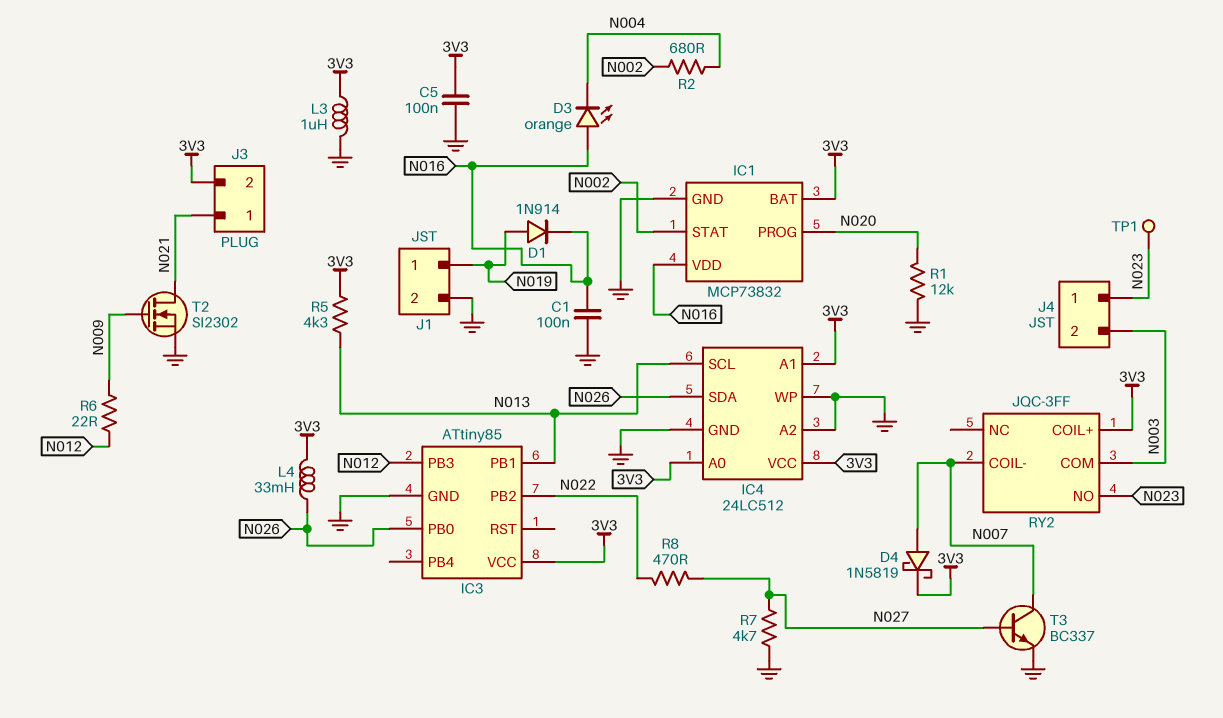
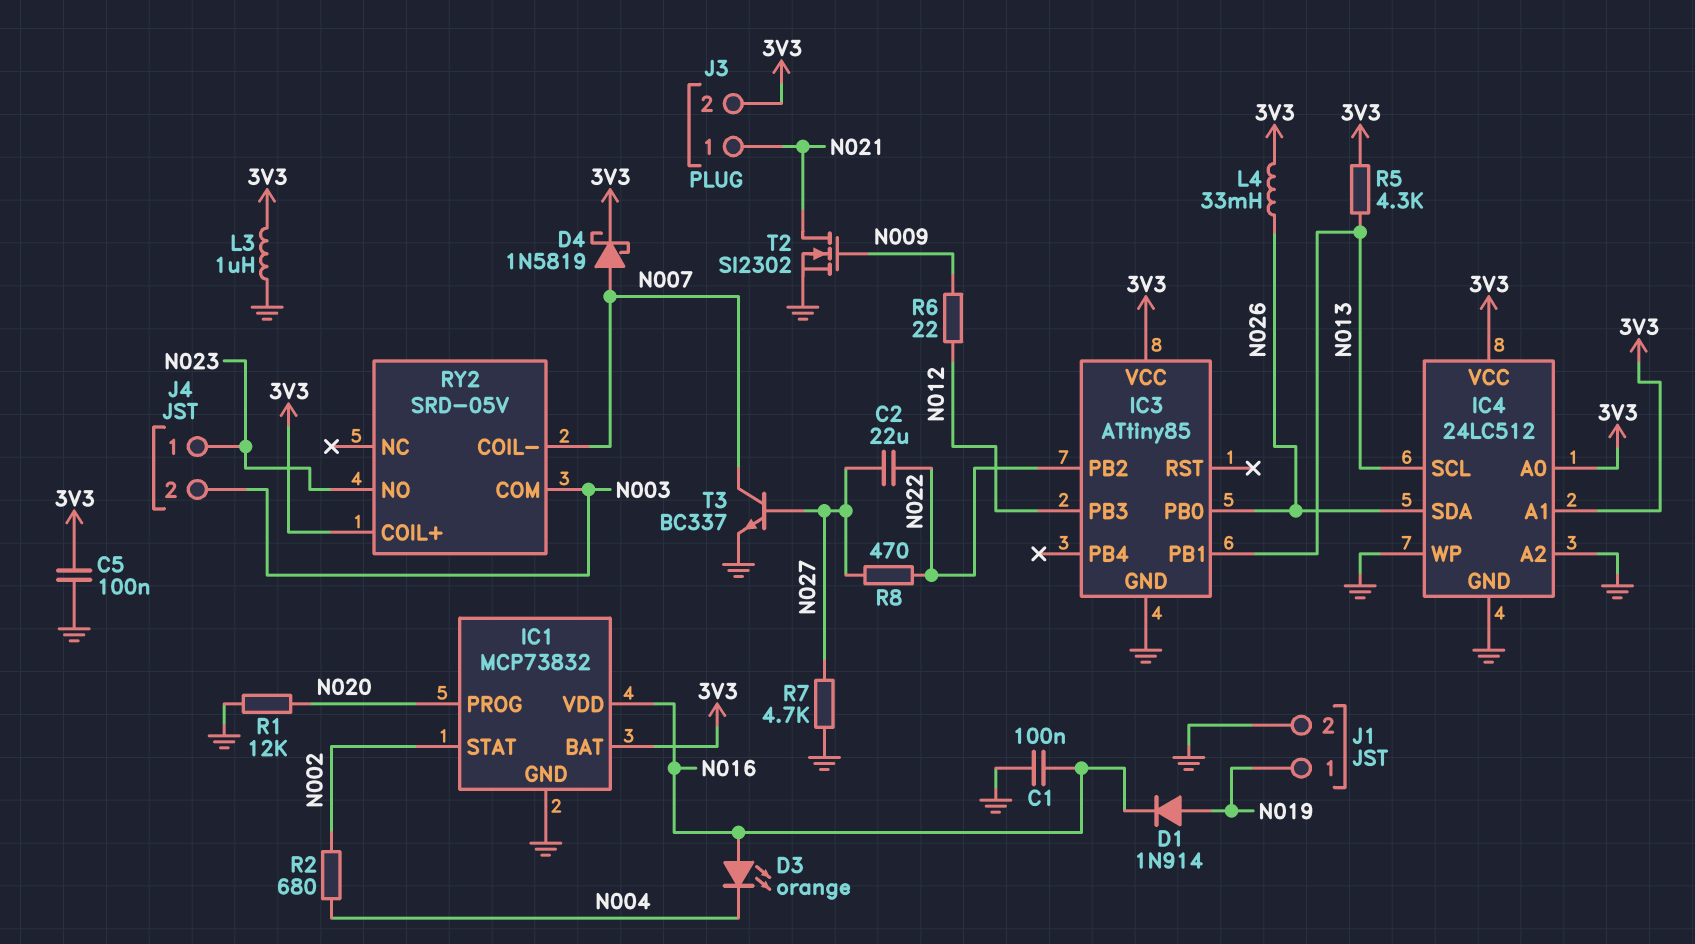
C2: none -> 22uF (N022, N027)
RY2: JQC-3FF -> SRD-05V
TP1: test point (N023) -> none

